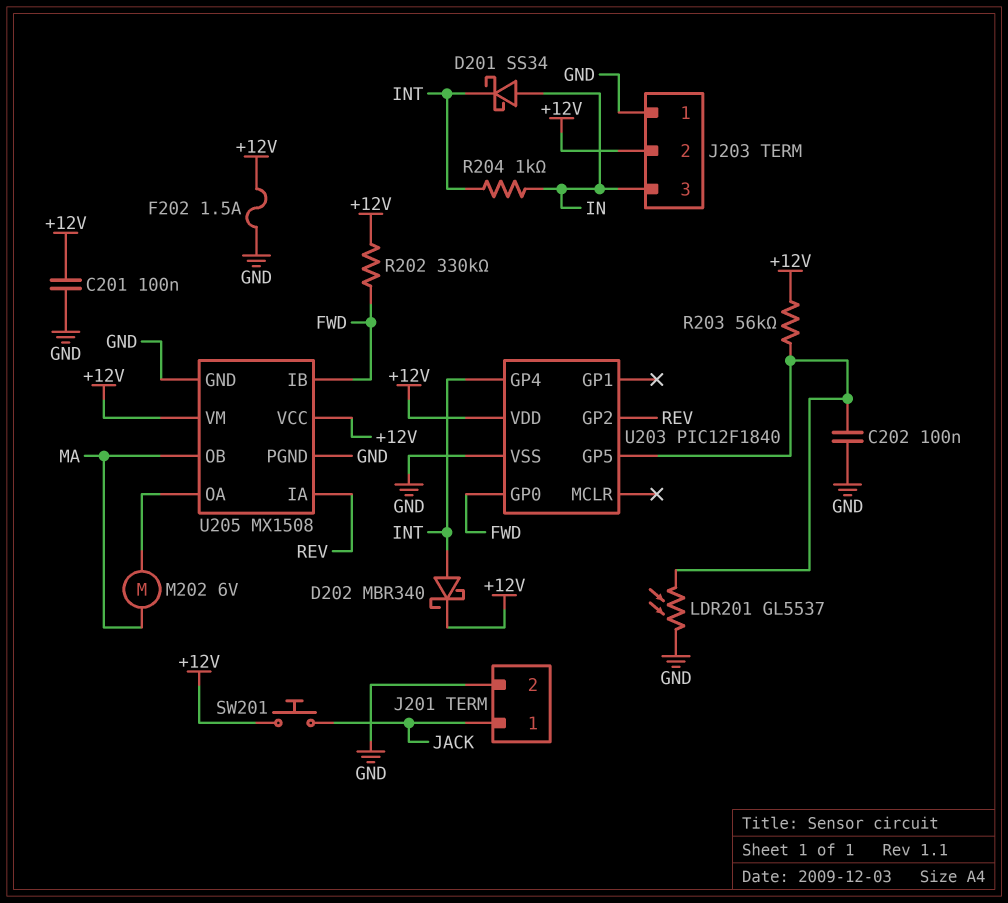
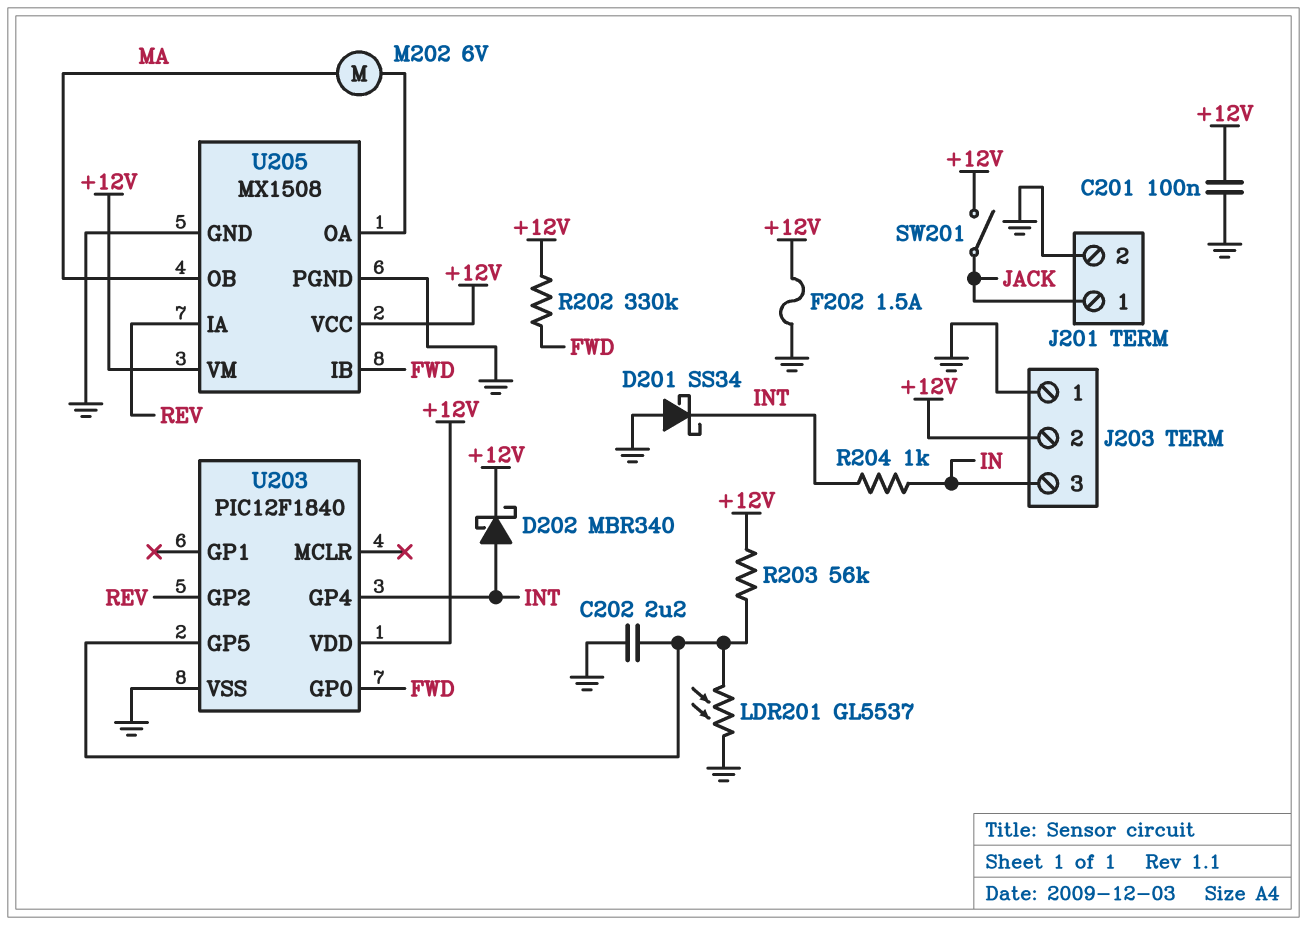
C202: 100nF (GND, U203/GP5) -> 2.2uF (GND, U203/GP5)
D201: schottky SS34 (A IN, K INT) -> schottky SS34 (A GND, K INT)
SW201: button (+12V, JACK) -> switch (+12V, JACK)

